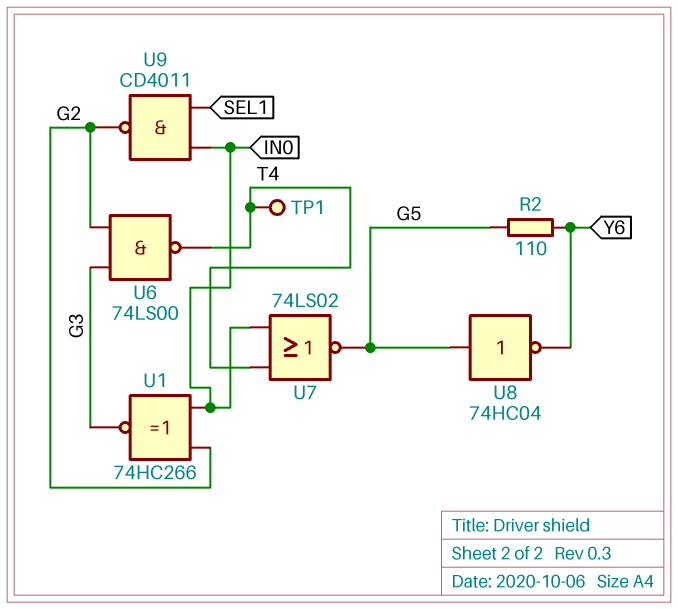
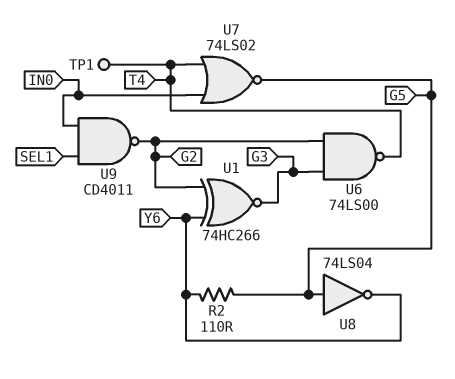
U1: XNOR 74HC266 (in G2, in IN0, out G3) -> XNOR 74HC266 (in G2, in Y6, out G3)
U8: NOT 74HC04 (in G5, out Y6) -> NOT 74LS04 (in G5, out Y6)

